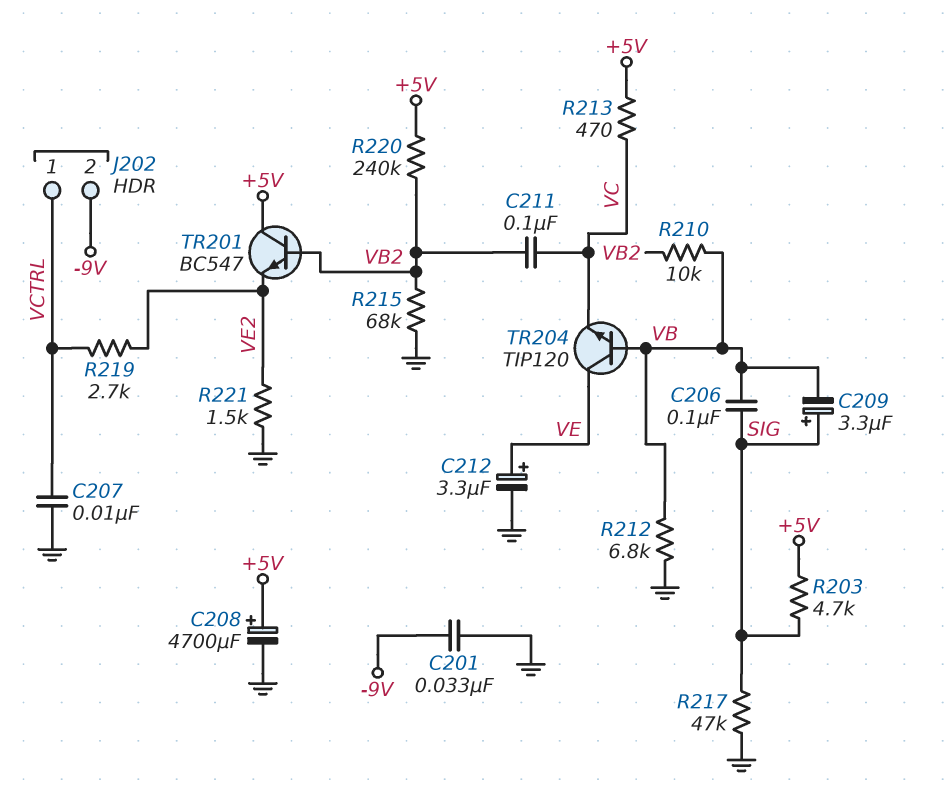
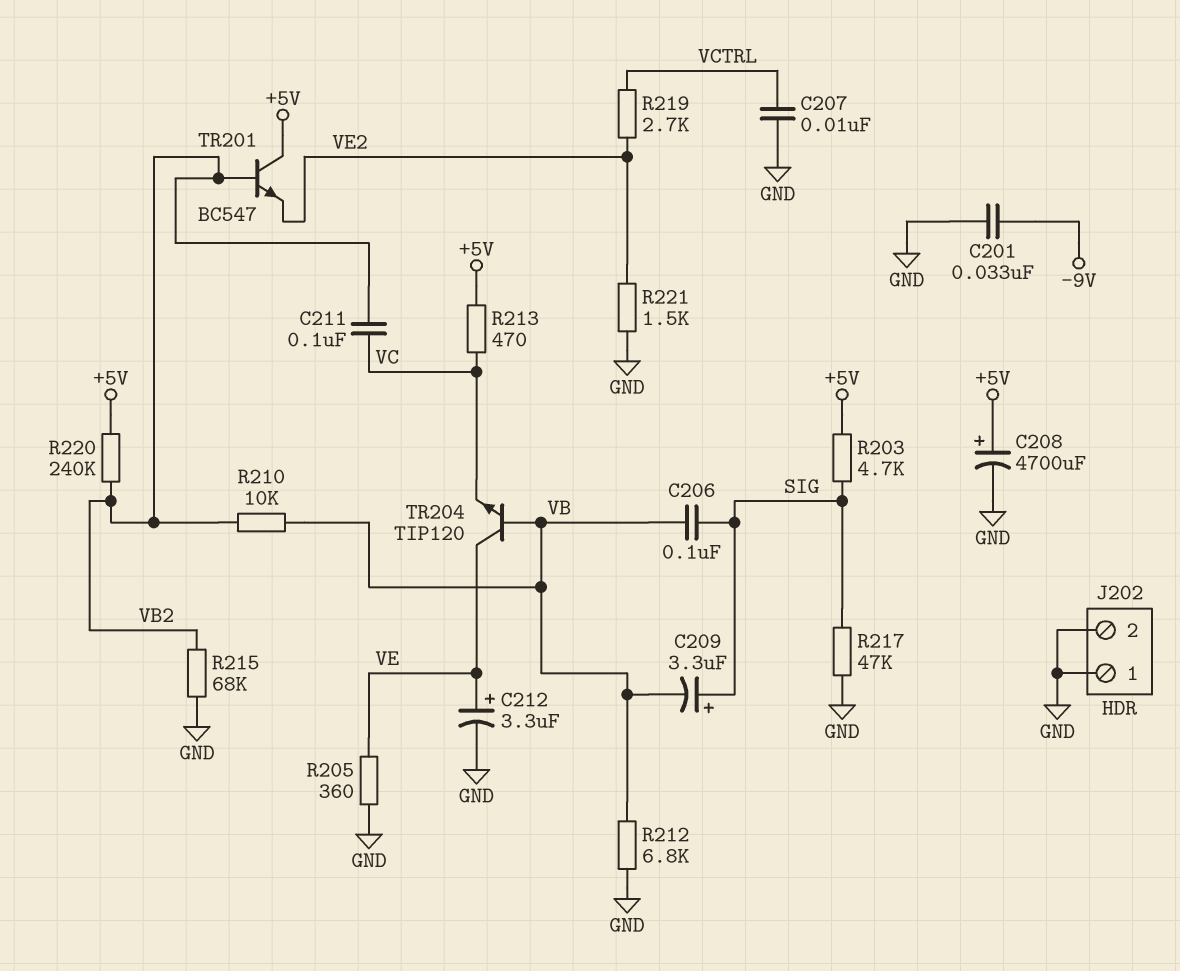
J202 pin 1: VCTRL -> GND
J202 pin 2: -9V -> GND
R205: none -> 360 (GND, VE)

